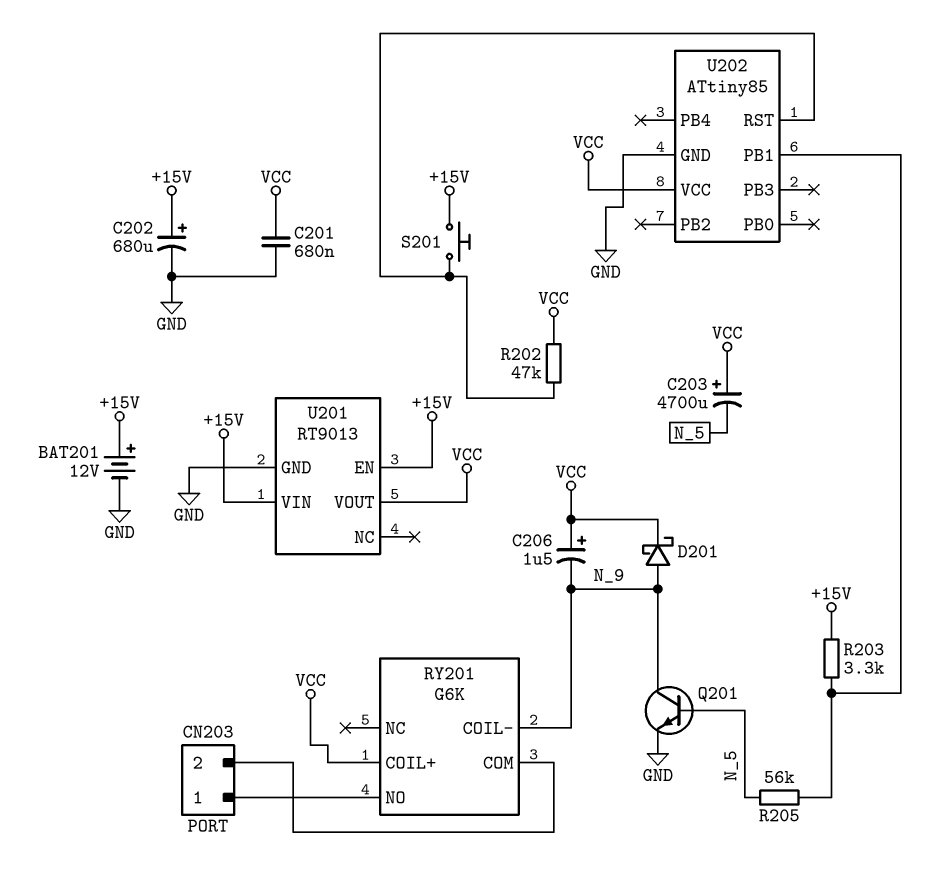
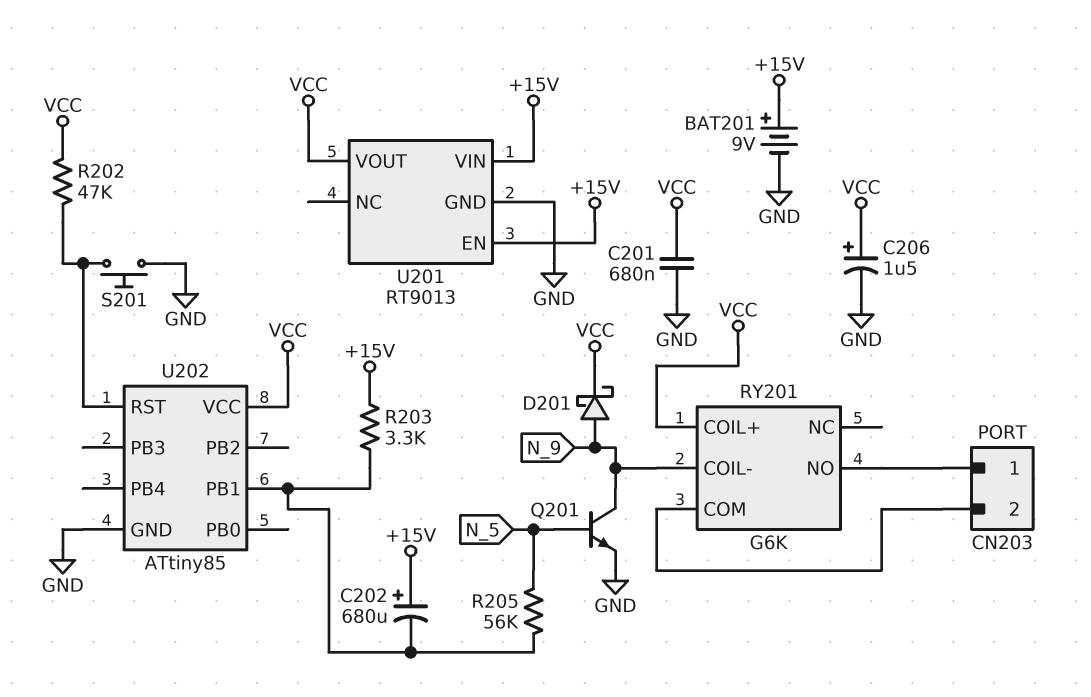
BAT201: 12V (plus +15V, minus GND) -> 9V (plus +15V, minus GND)
C202: 680uF (plus +15V, minus GND) -> 680uF (plus +15V, minus U202/PB1)
C203: 4700uF (plus VCC, minus N_5) -> none
C206: 1.5uF (plus VCC, minus N_9) -> 1.5uF (plus VCC, minus GND)
S201: button (+15V, U202/RST) -> button (GND, U202/RST)

